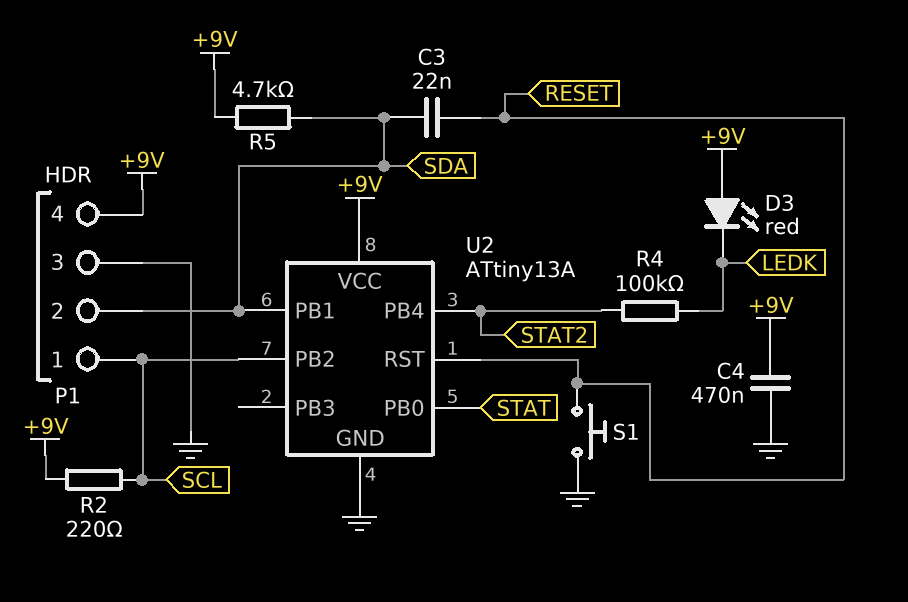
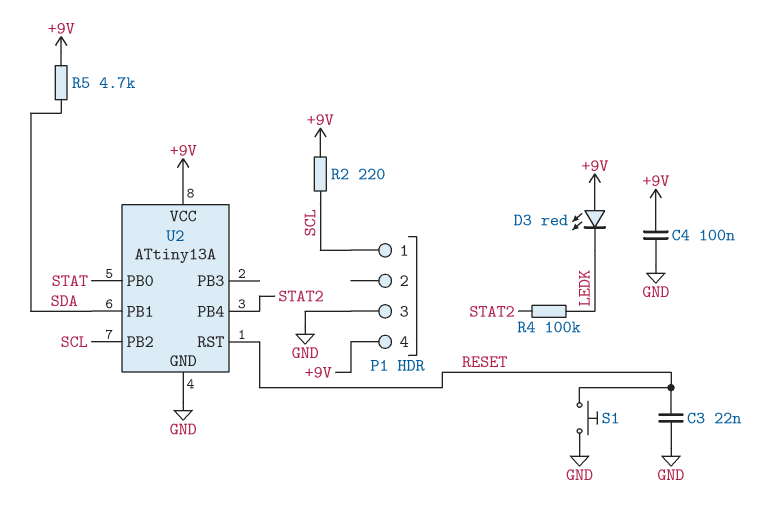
C3: 22nF (RESET, SDA) -> 22nF (GND, RESET)
C4: 470nF (+9V, GND) -> 100nF (+9V, GND)
P1 pin 2: SDA -> none

